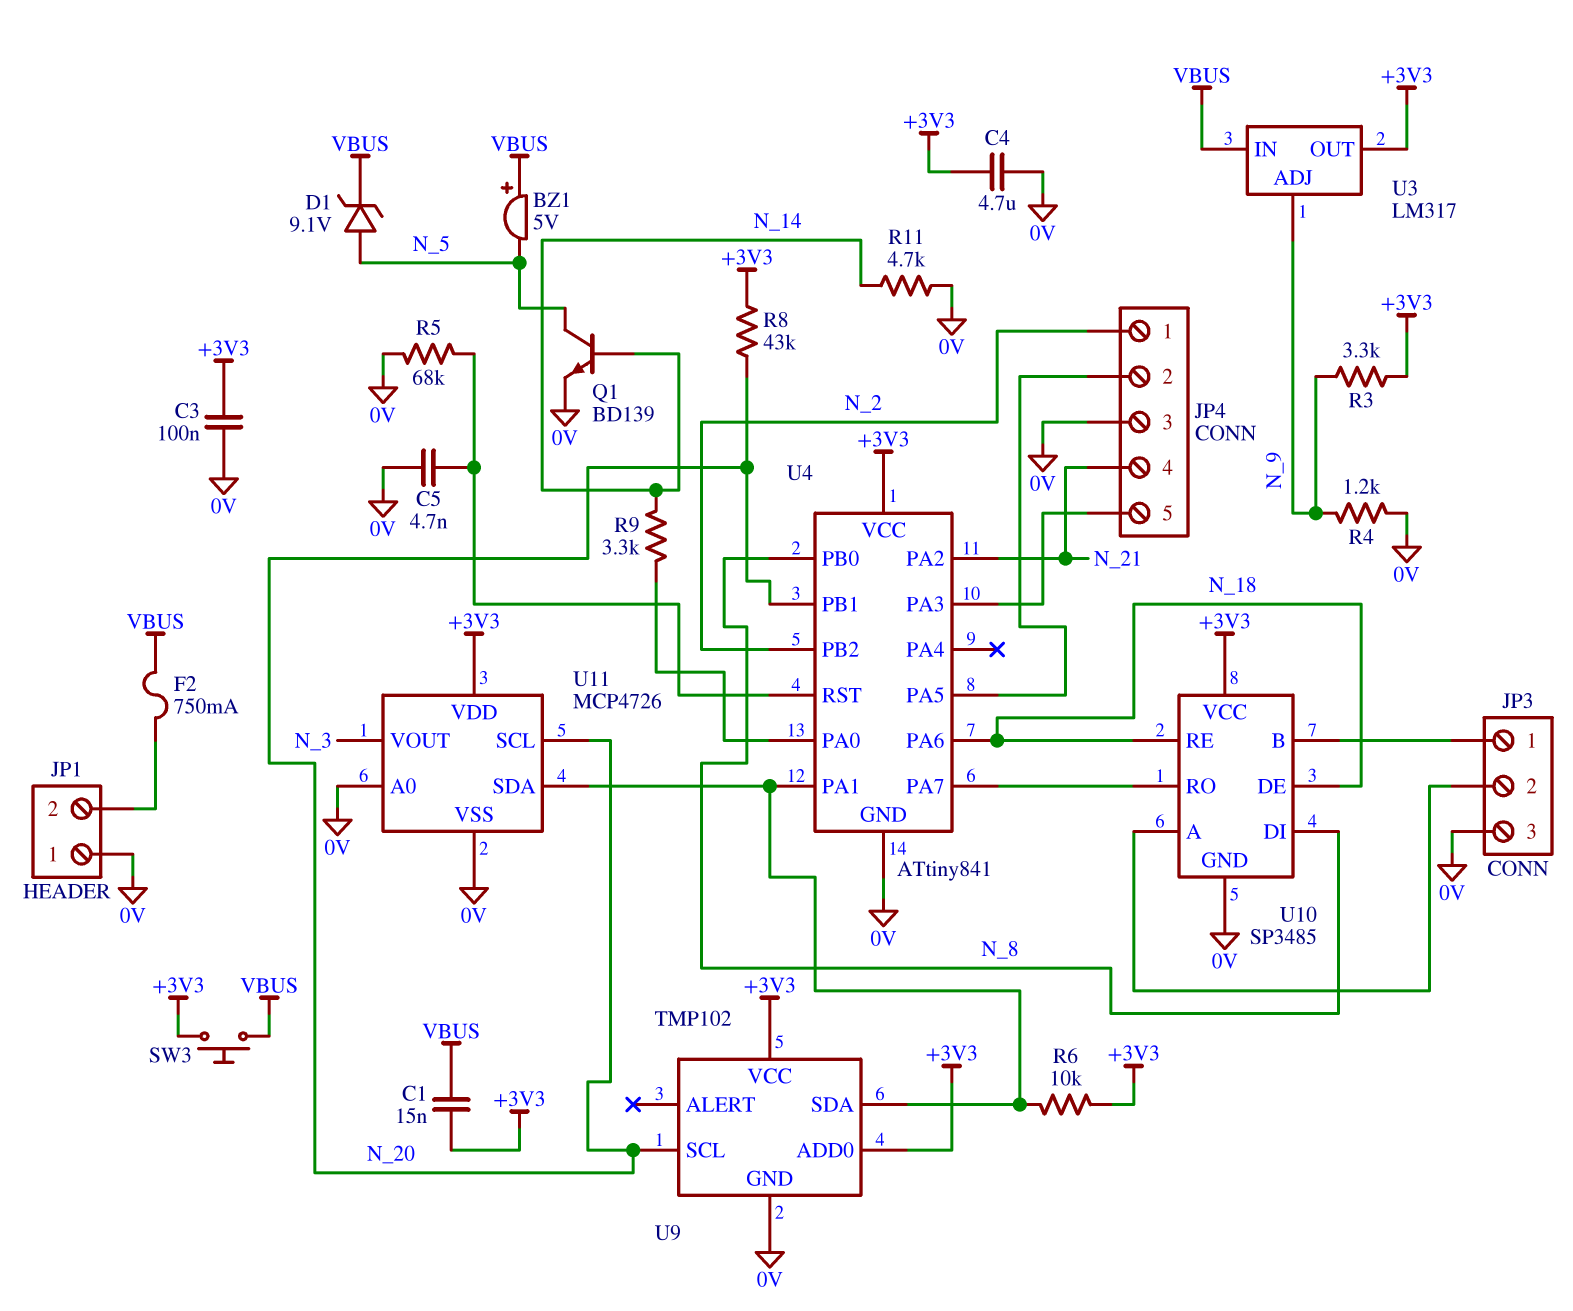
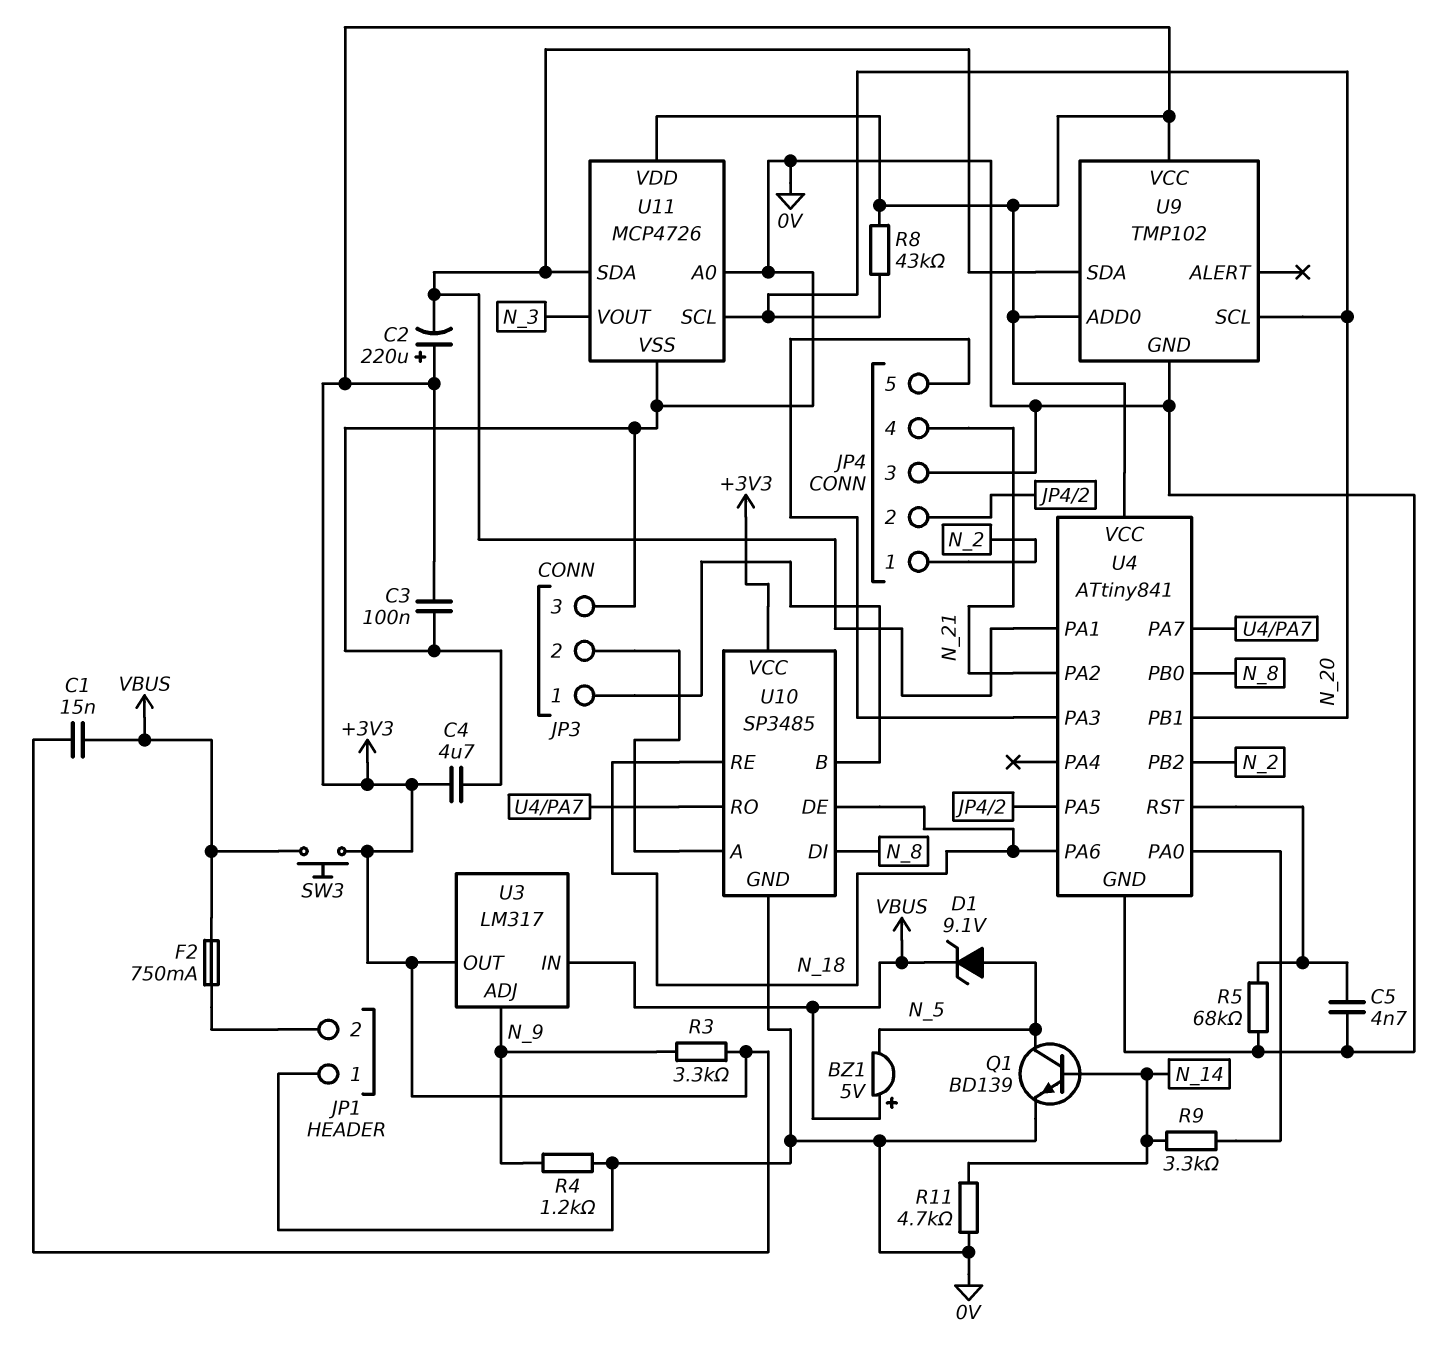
C2: none -> 220uF (plus +3V3, minus U4/PA1)
R6: 10k (+3V3, U4/PA1) -> none

